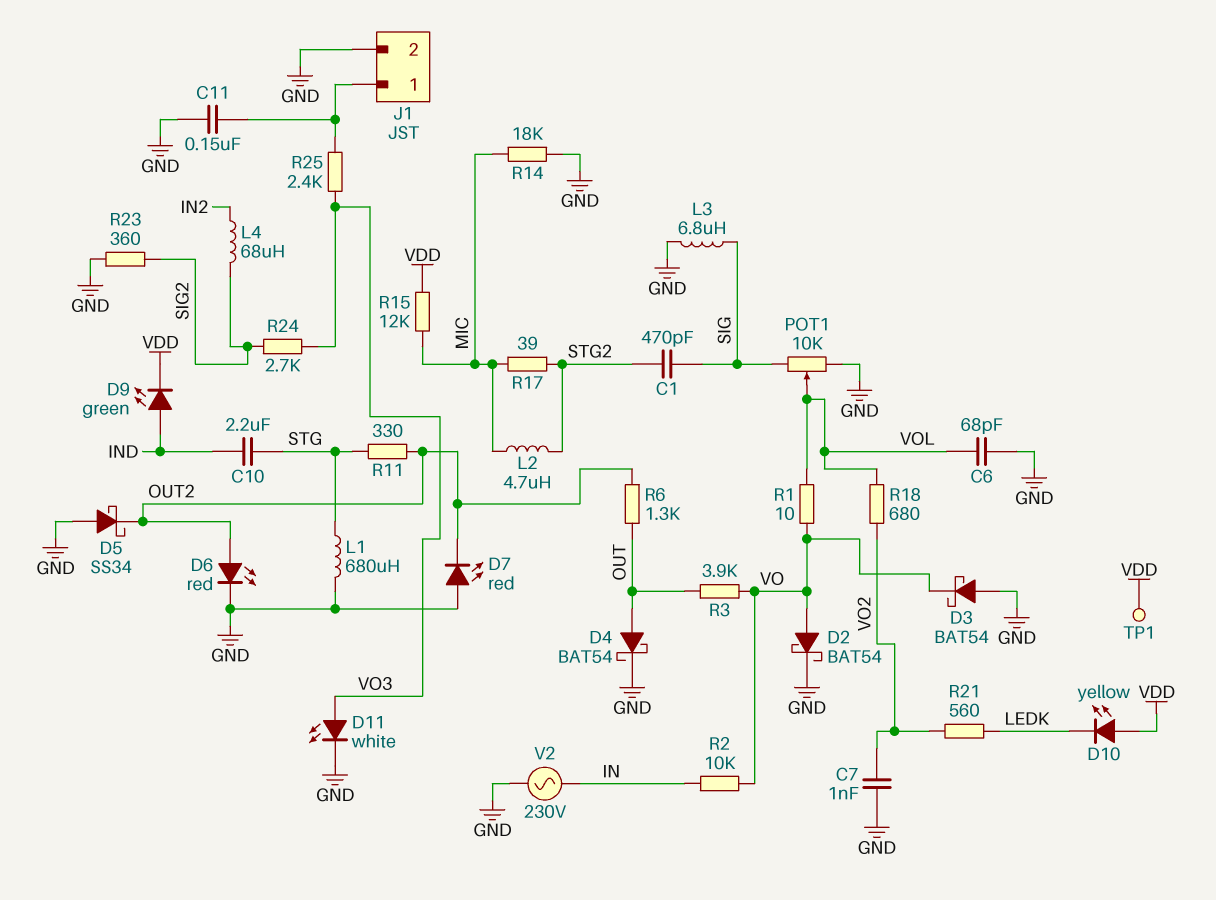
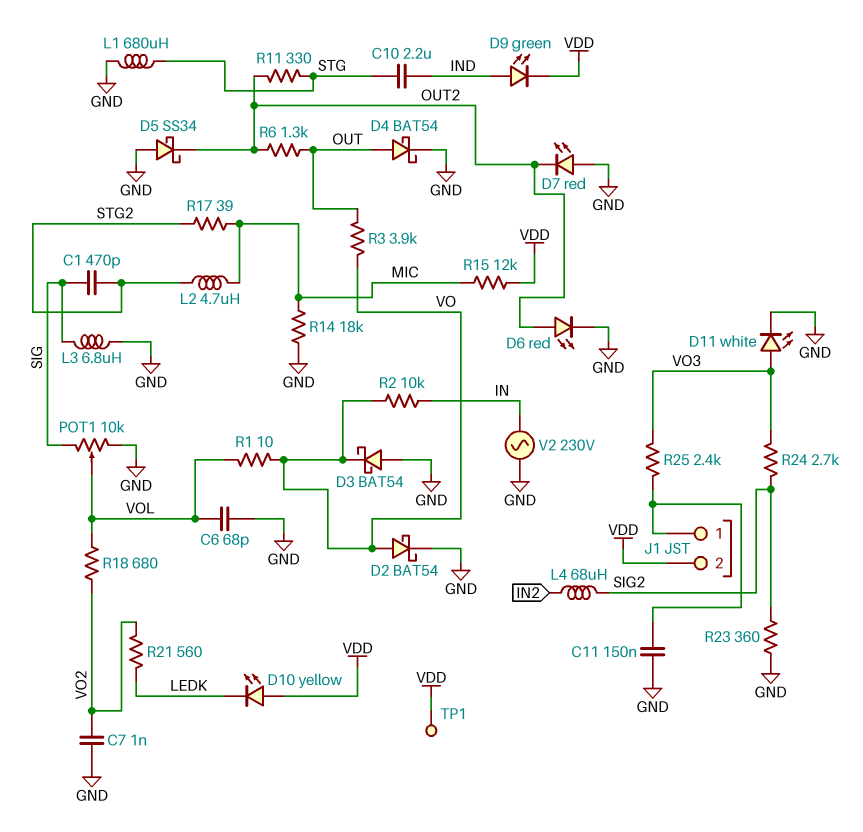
J1 pin 2: GND -> VDD

